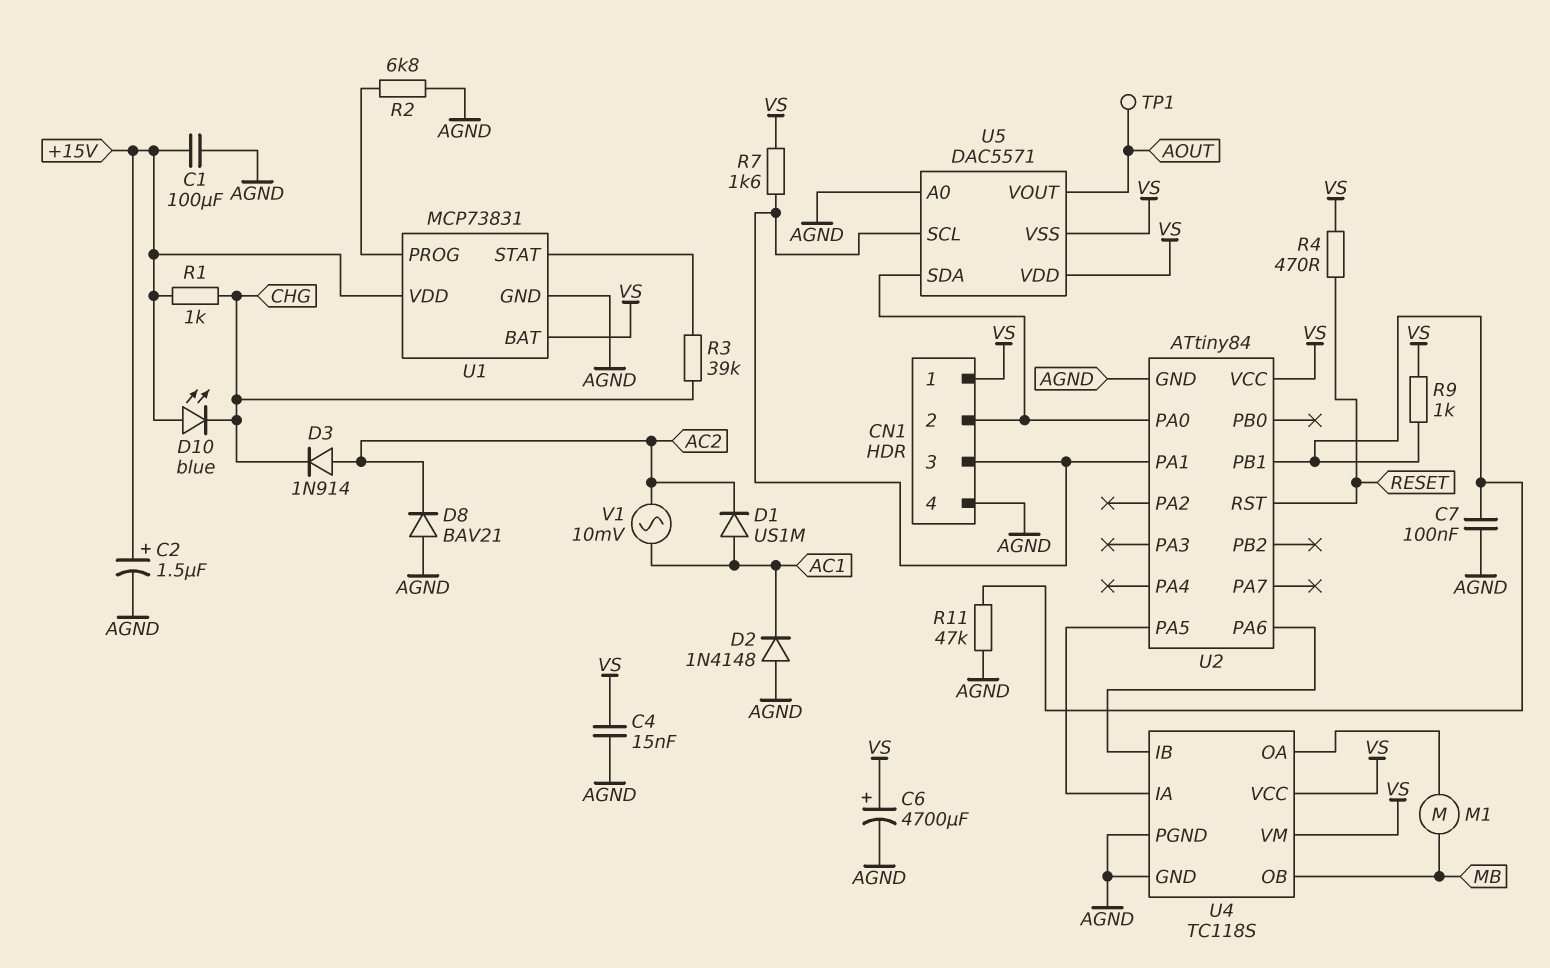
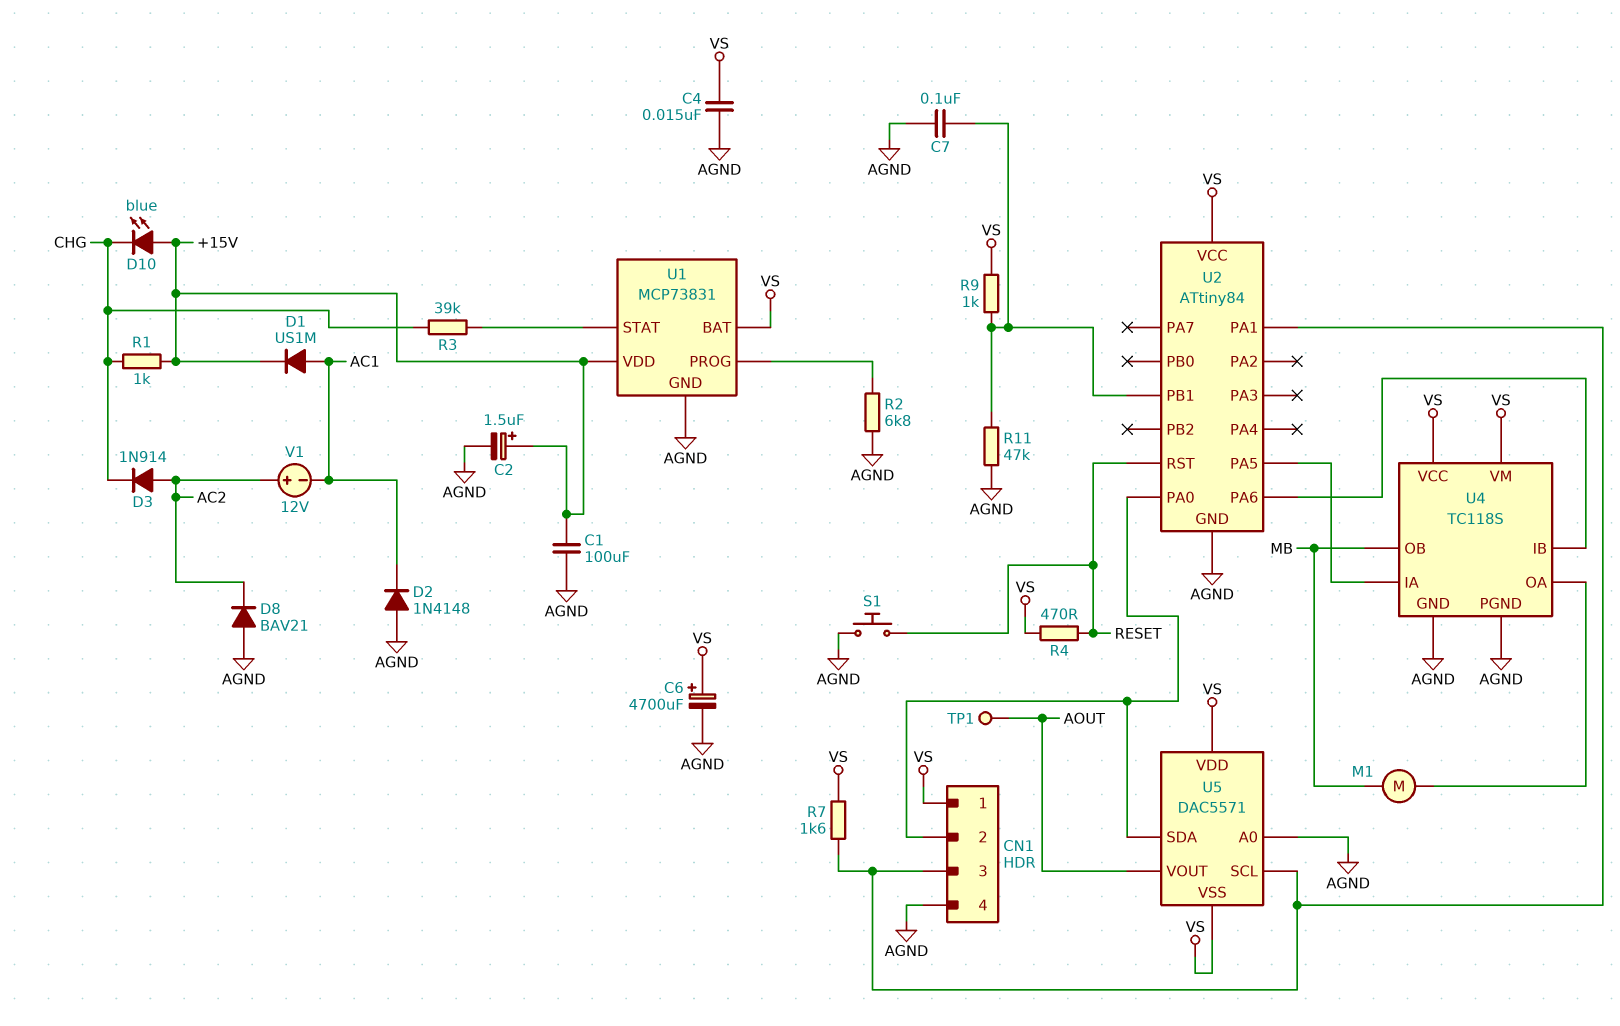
D1: diode US1M (A AC1, K AC2) -> diode US1M (A AC1, K +15V)
S1: none -> button (AGND, RESET)
V1: AC 10mV (AC1, AC2) -> 12V (plus AC2, minus AC1)

